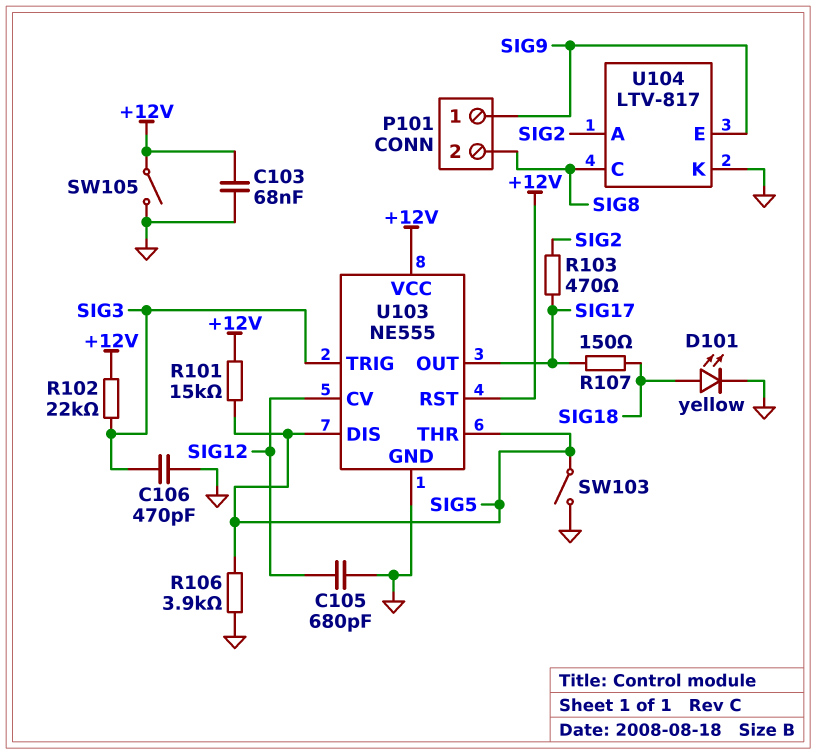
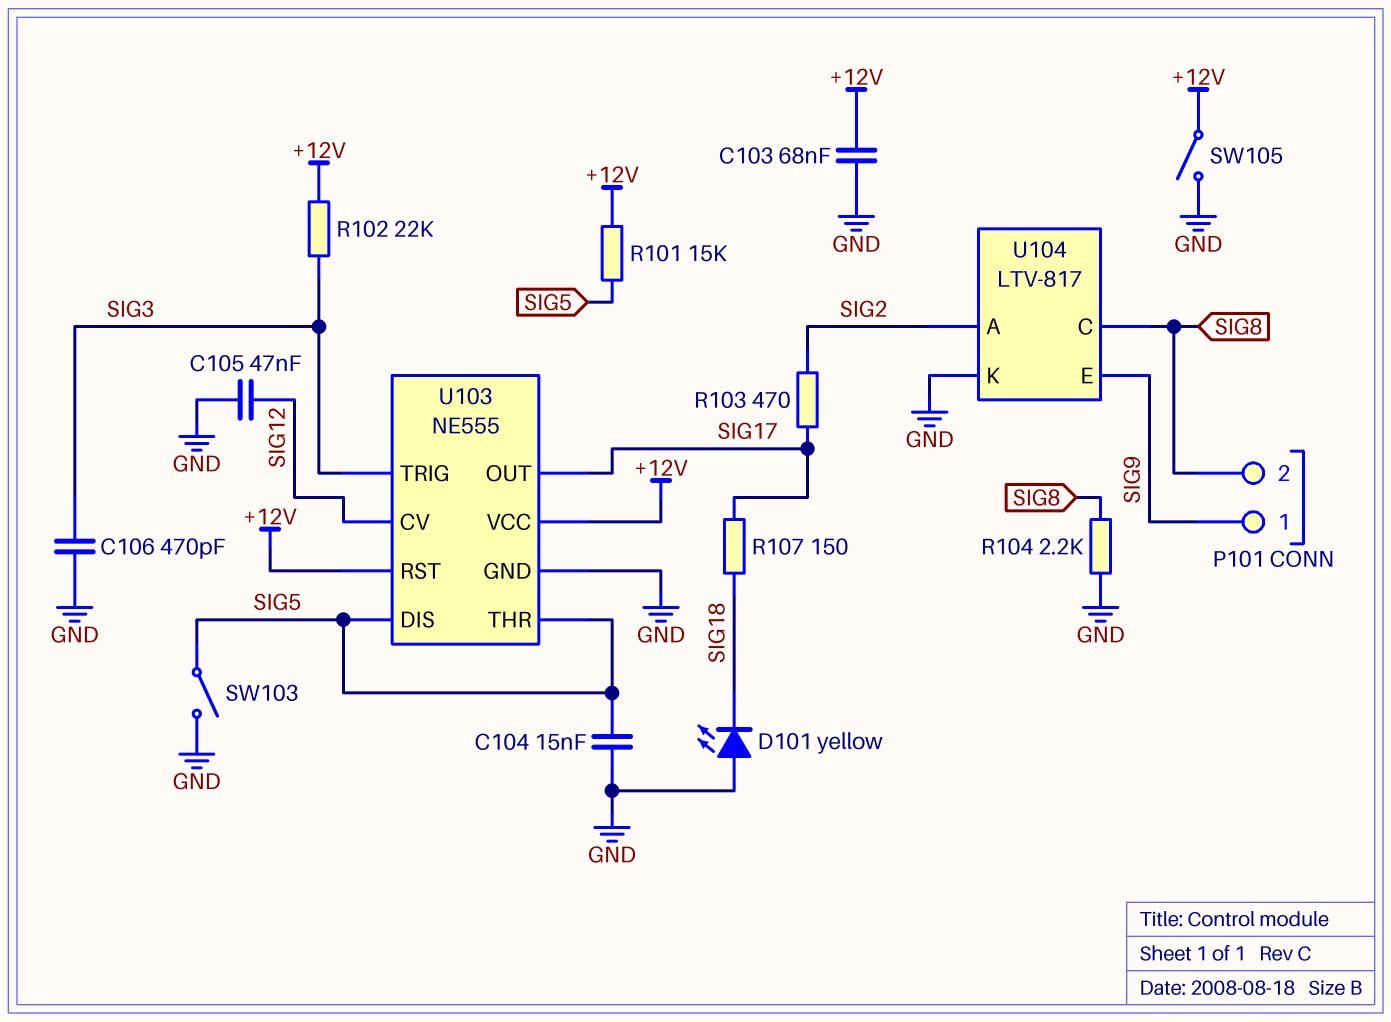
C104: none -> 15nF (GND, SIG5)
C105: 680pF (GND, SIG12) -> 47nF (GND, SIG12)
D101: LED yellow (A SIG18, K GND) -> LED yellow (A GND, K SIG18)
R104: none -> 2.2k (GND, SIG8)
R106: 3.9k (GND, SIG5) -> none

